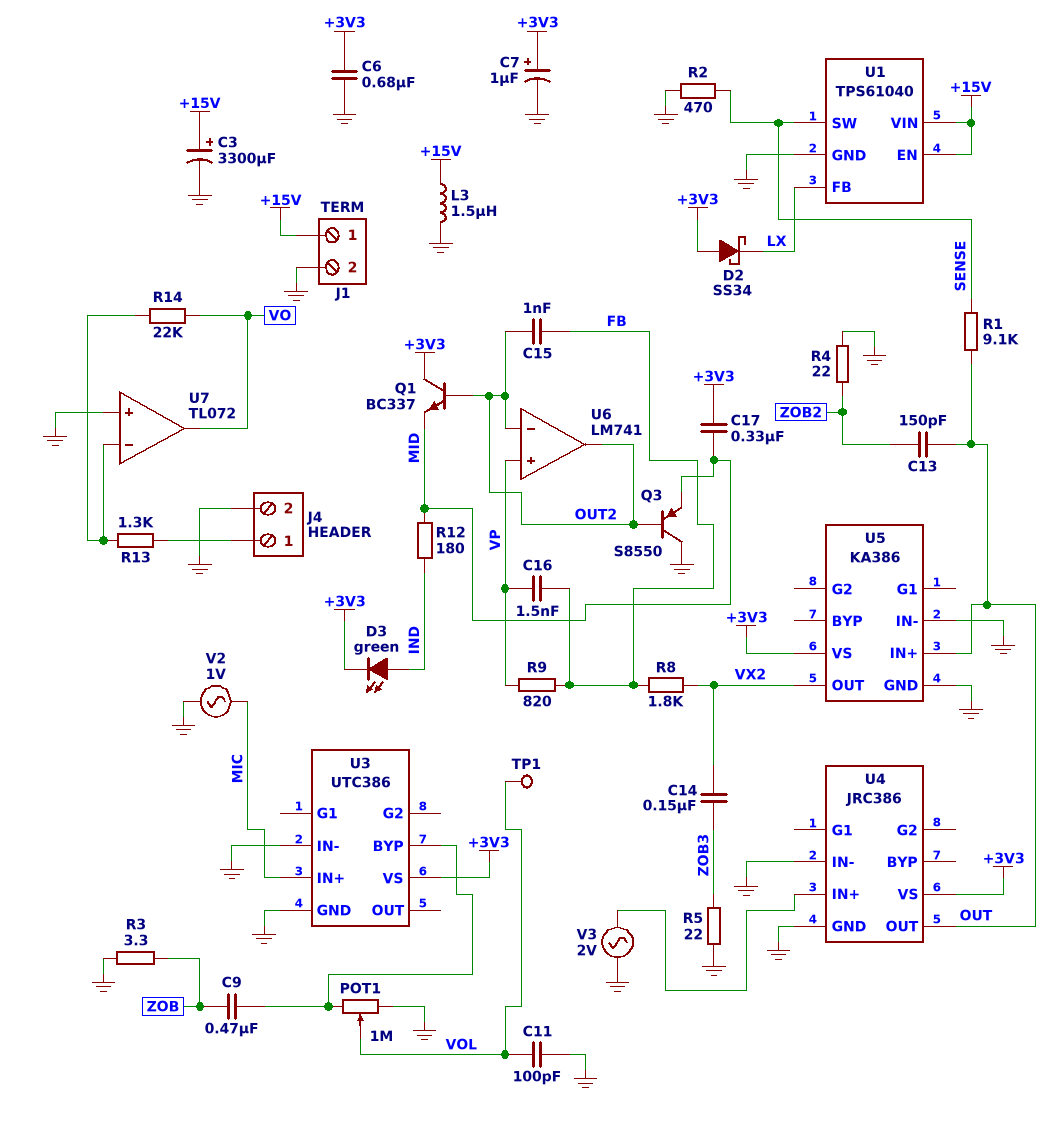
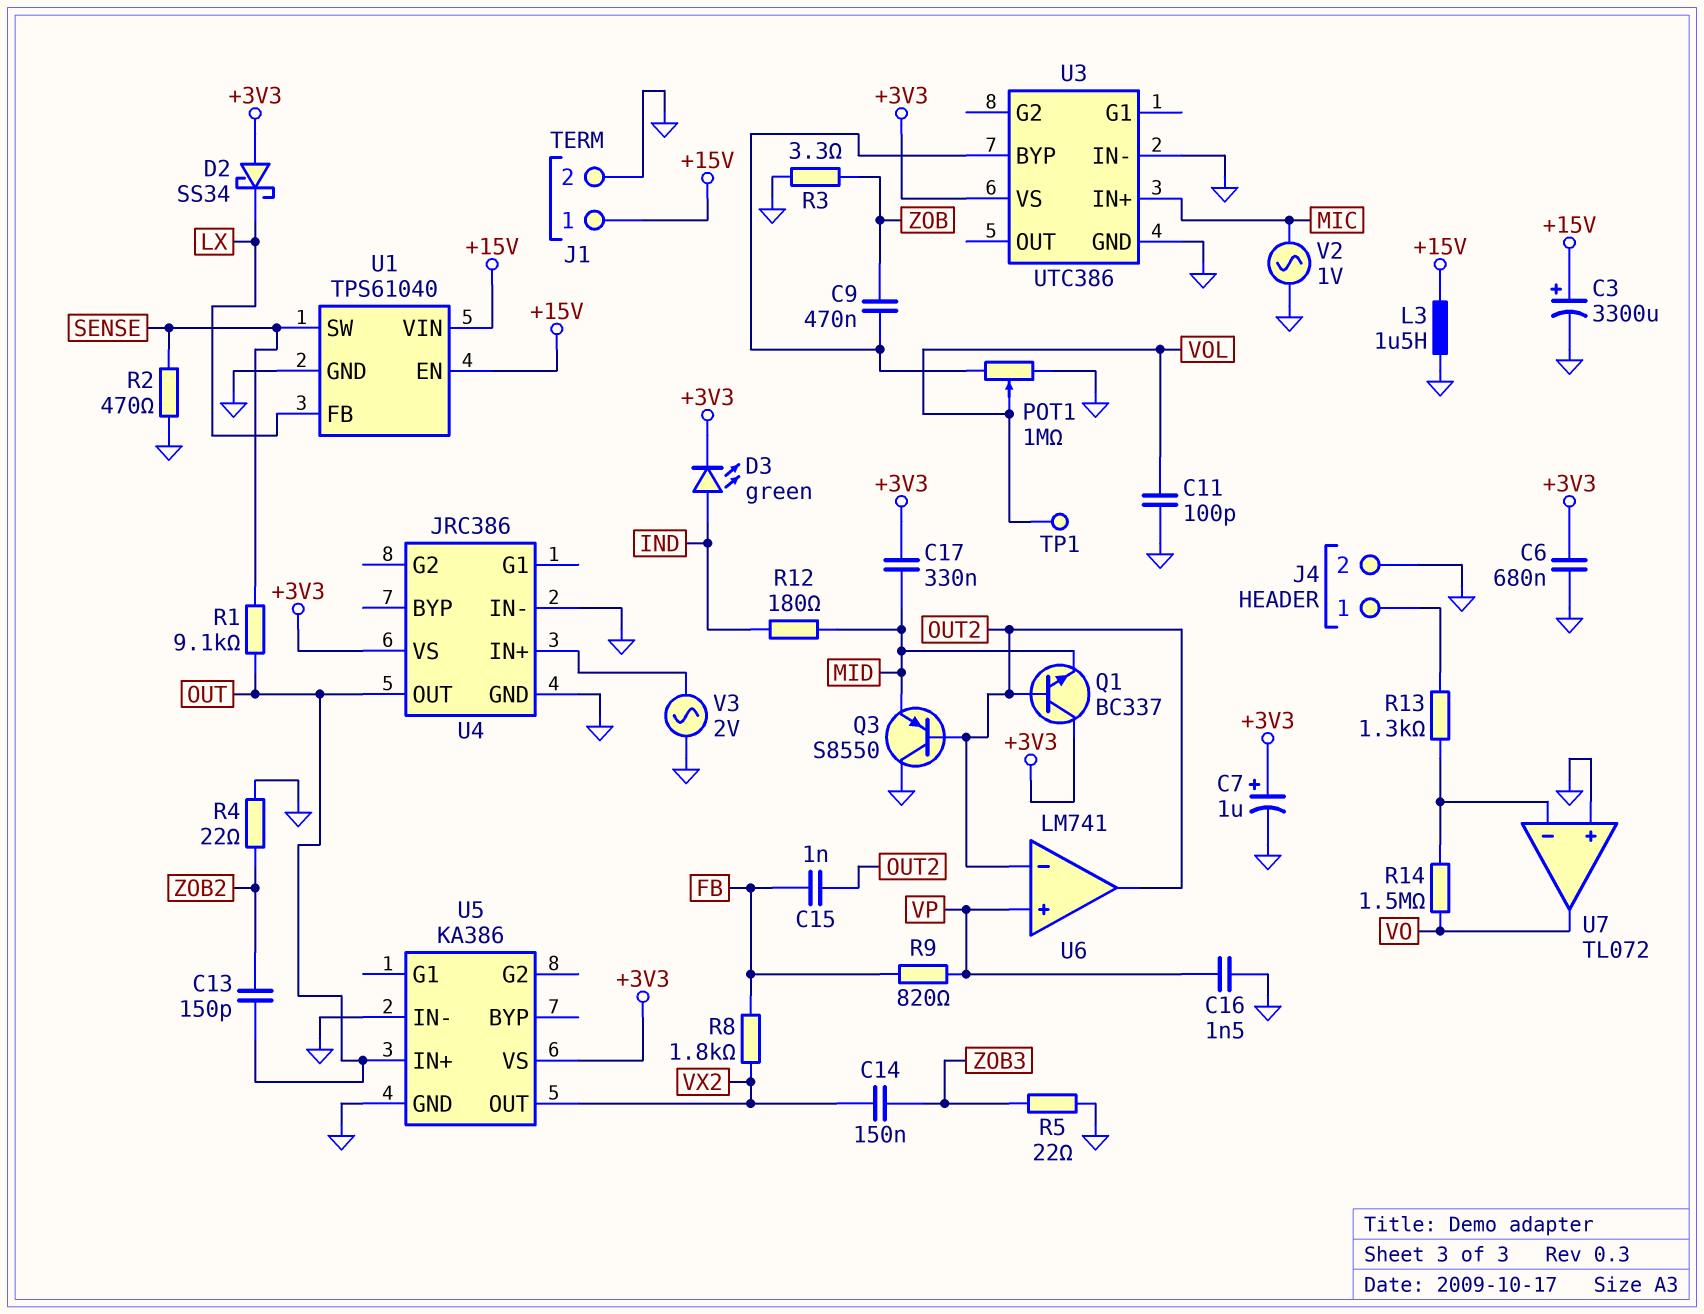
C16: 1.5nF (FB, VP) -> 1.5nF (GND, VP)
R14: 22k (U7/in-, VO) -> 1.5M (U7/in-, VO)

